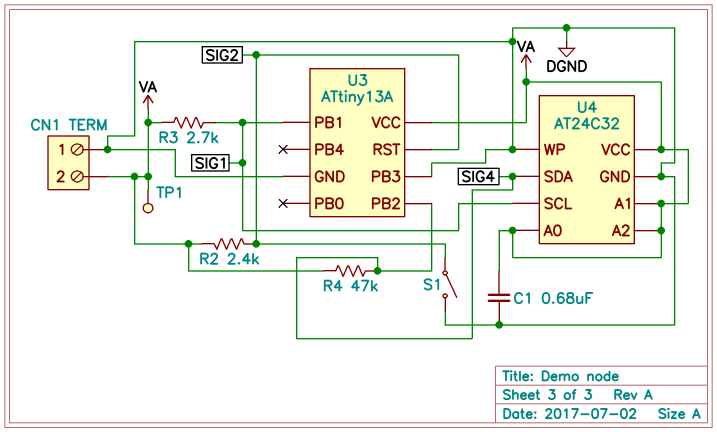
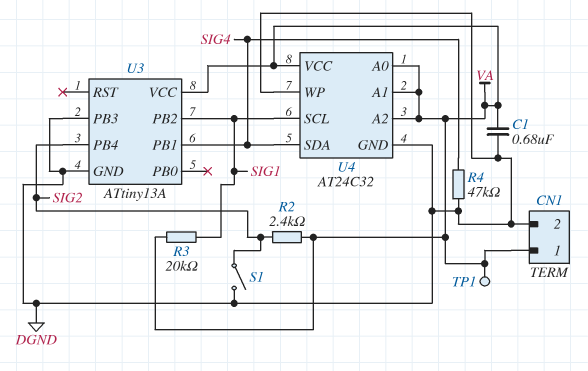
CN1 pin 1: DGND -> VA
CN1 pin 2: VA -> DGND
R3: 2.7k (SIG1, VA) -> 20k (SIG1, VA)
R4: 47k (SIG4, VA) -> 47k (DGND, SIG4)
U3 pin PB1: SIG1 -> SIG4
U3 pin PB2: SIG4 -> SIG1
U3 pin PB4: none -> SIG2
U3 pin RST: SIG2 -> none

